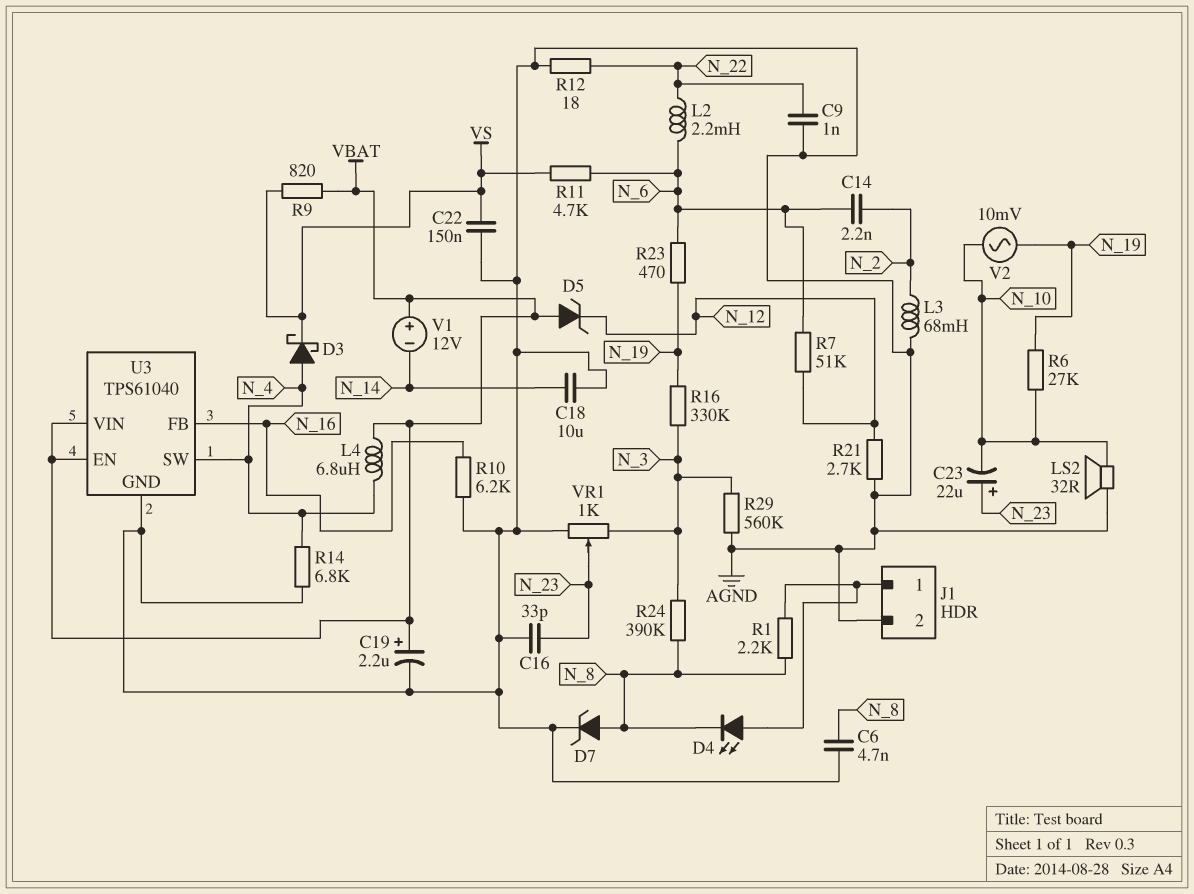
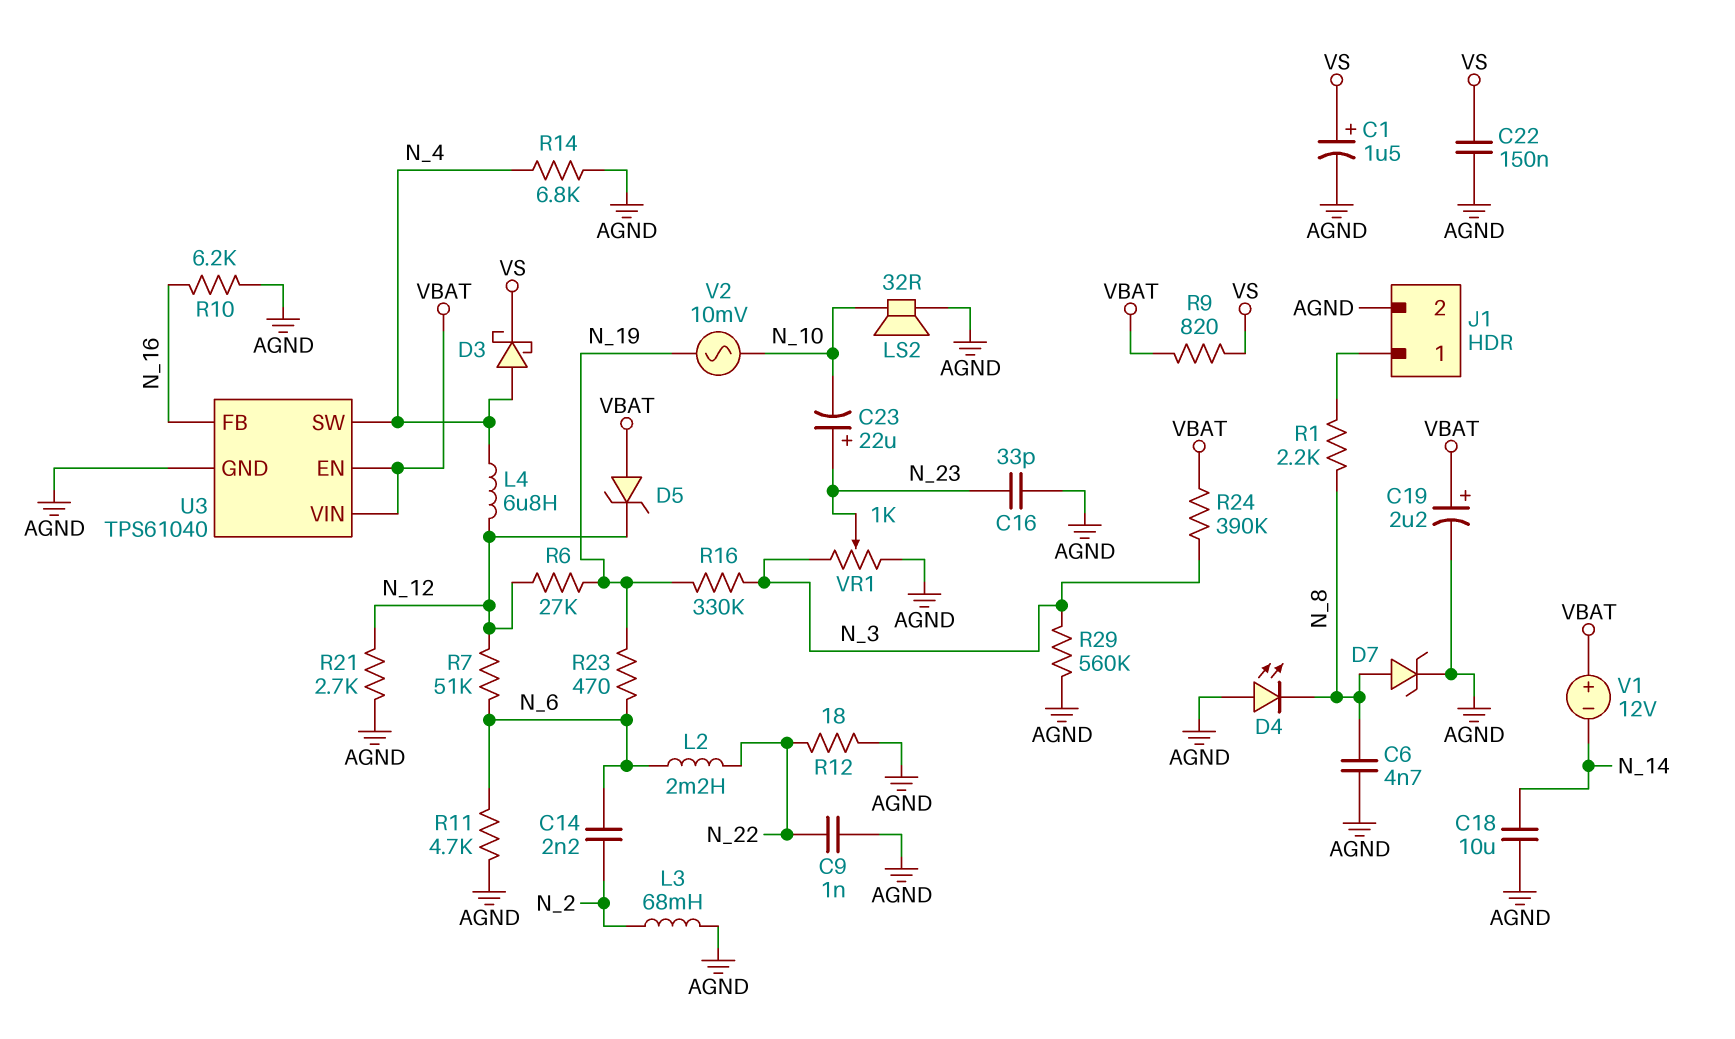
C1: none -> 1.5uF (plus VS, minus AGND)
D4: LED (A J1/1, K N_8) -> LED (A AGND, K N_8)
L4: 6.8uH (N_4, VBAT) -> 6.8uH (N_4, N_12)
R6: 27k (N_10, N_19) -> 27k (N_12, N_19)
R11: 4.7k (N_6, VS) -> 4.7k (AGND, N_6)
R24: 390k (N_3, N_8) -> 390k (N_3, VBAT)

